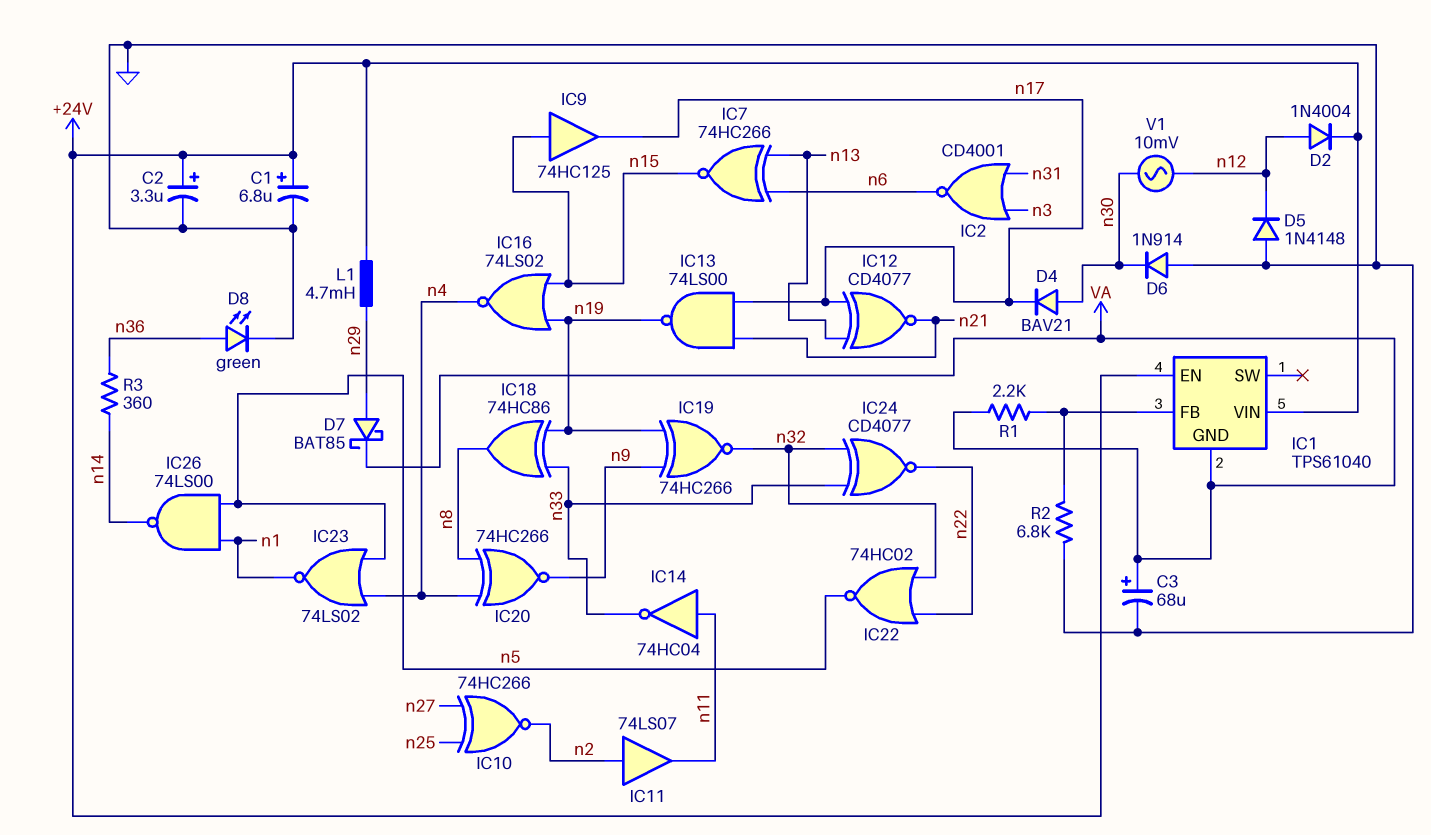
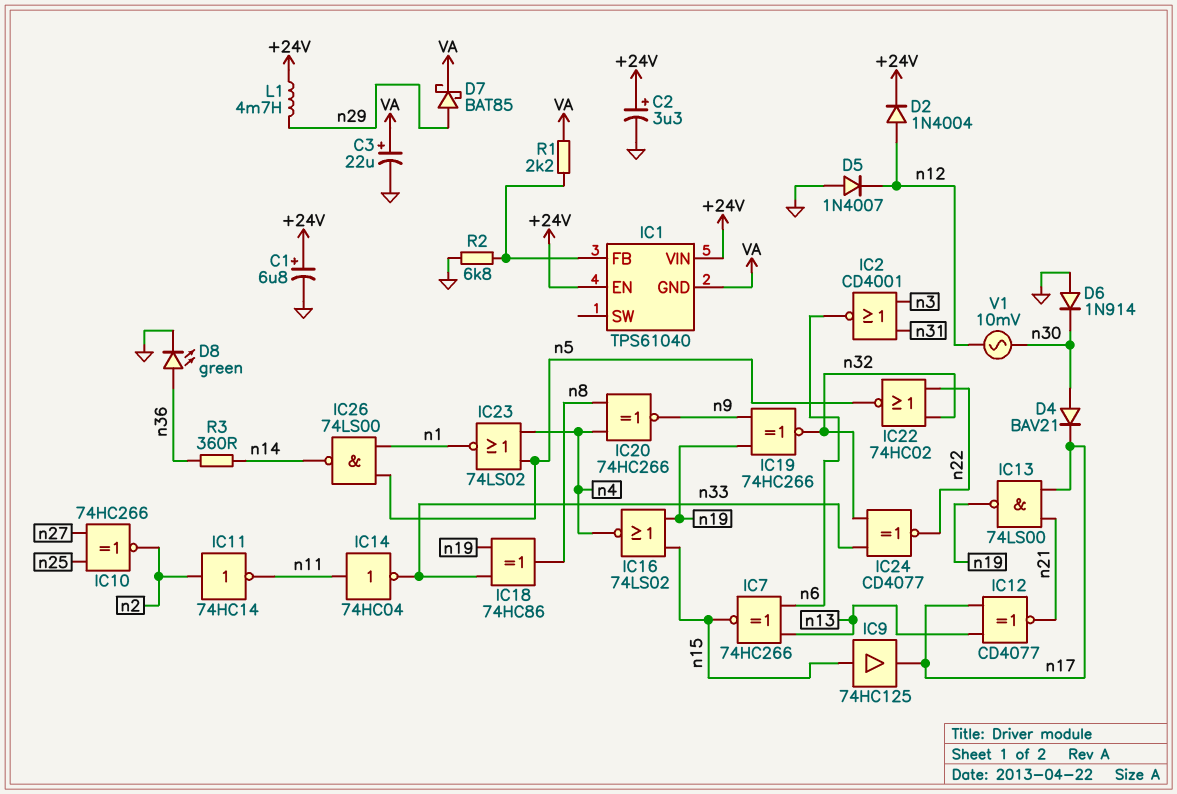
C3: 68uF (plus VA, minus GND) -> 22uF (plus VA, minus GND)
D5: diode 1N4148 (A GND, K n12) -> diode 1N4007 (A GND, K n12)
IC11: buffer 74LS07 (in n2, out n11) -> NOT 74HC14 (in n2, out n11)

